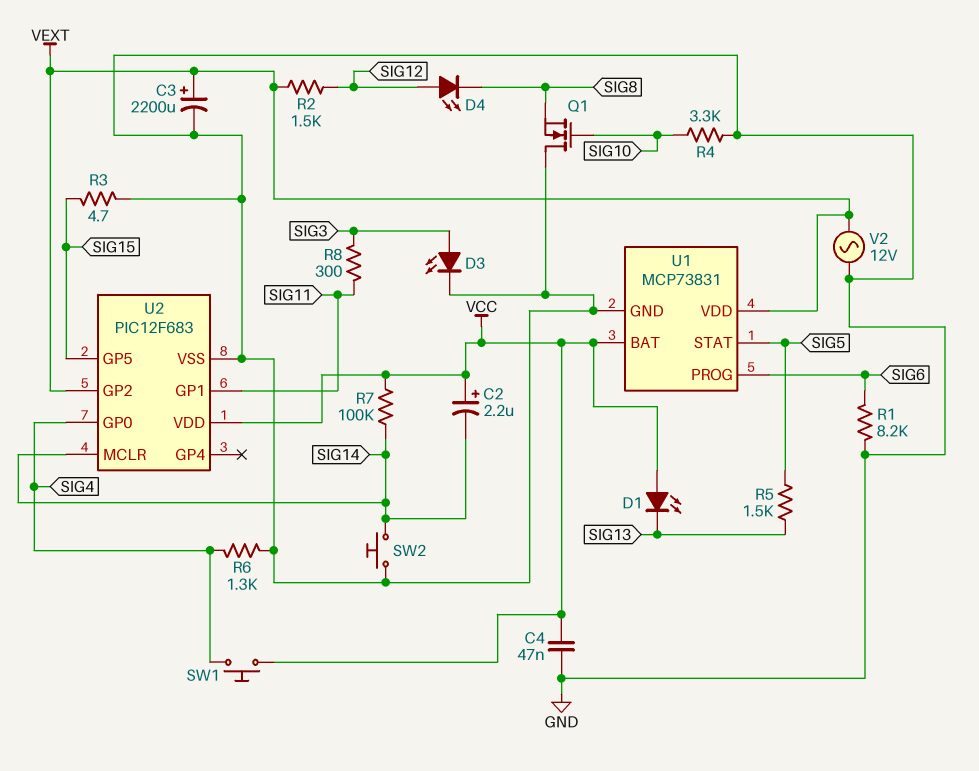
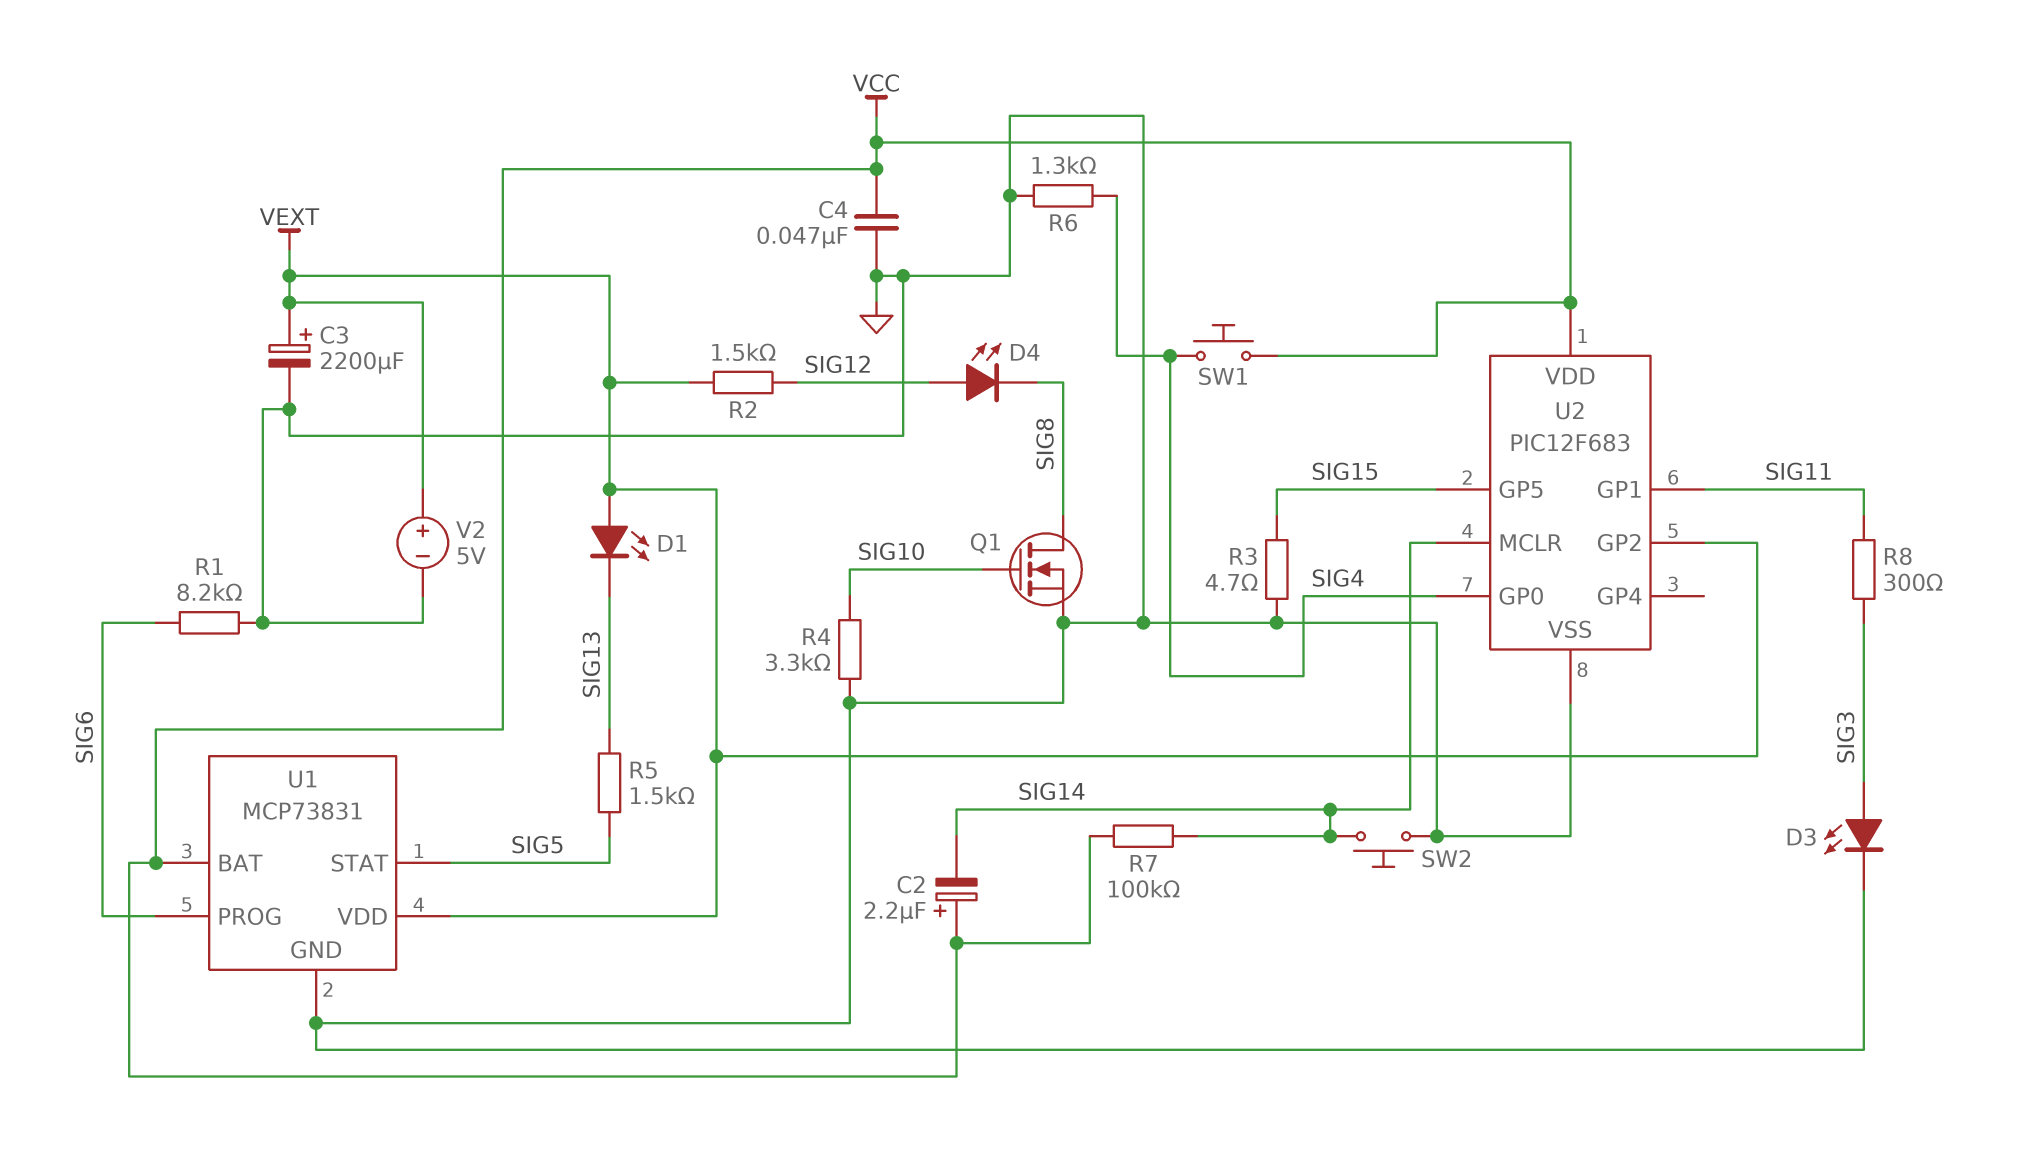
D1: LED (A VCC, K SIG13) -> LED (A VEXT, K SIG13)
Q1: NMOS (G SIG10, D GND, S SIG8) -> NMOS (G SIG10, D SIG8, S GND)
V2: AC 12V (GND, VEXT) -> 5V (plus VEXT, minus GND)

